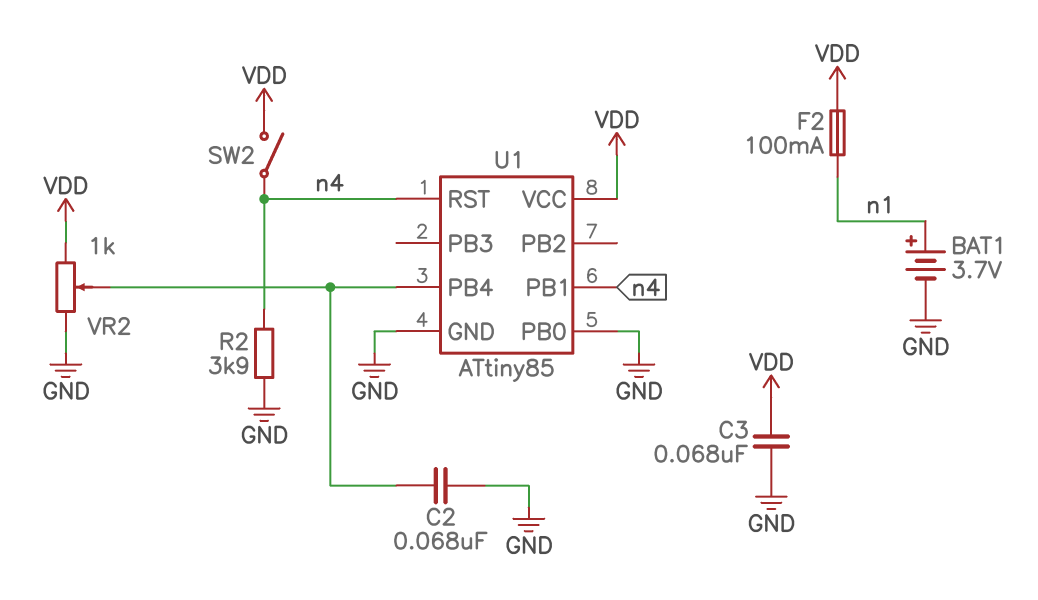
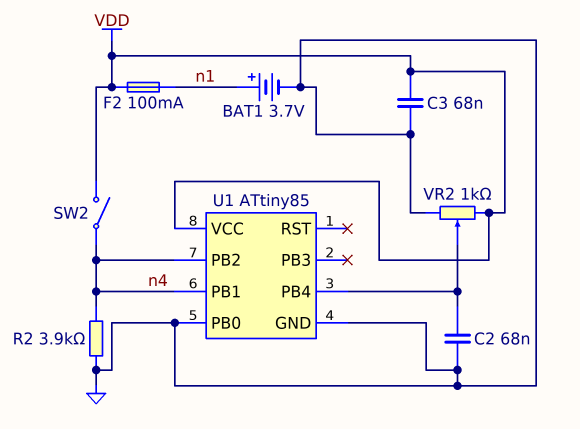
U1 pin PB2: none -> n4
U1 pin RST: n4 -> none

